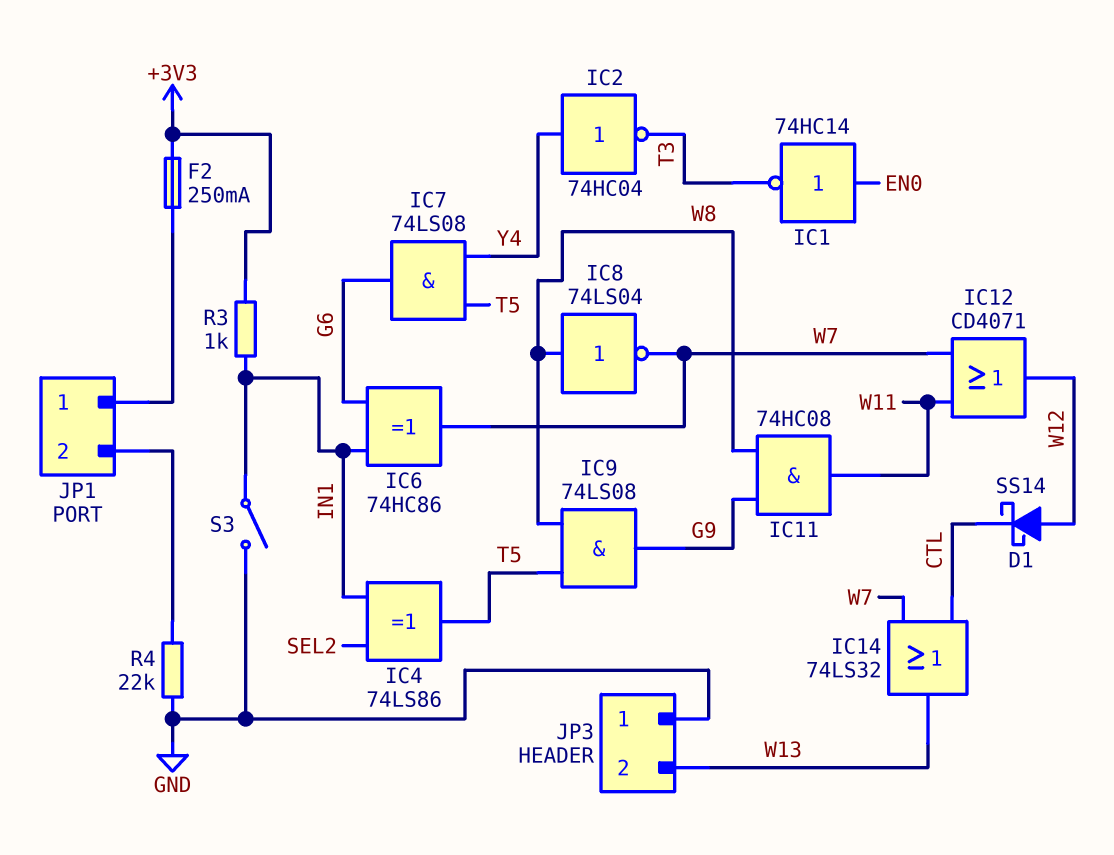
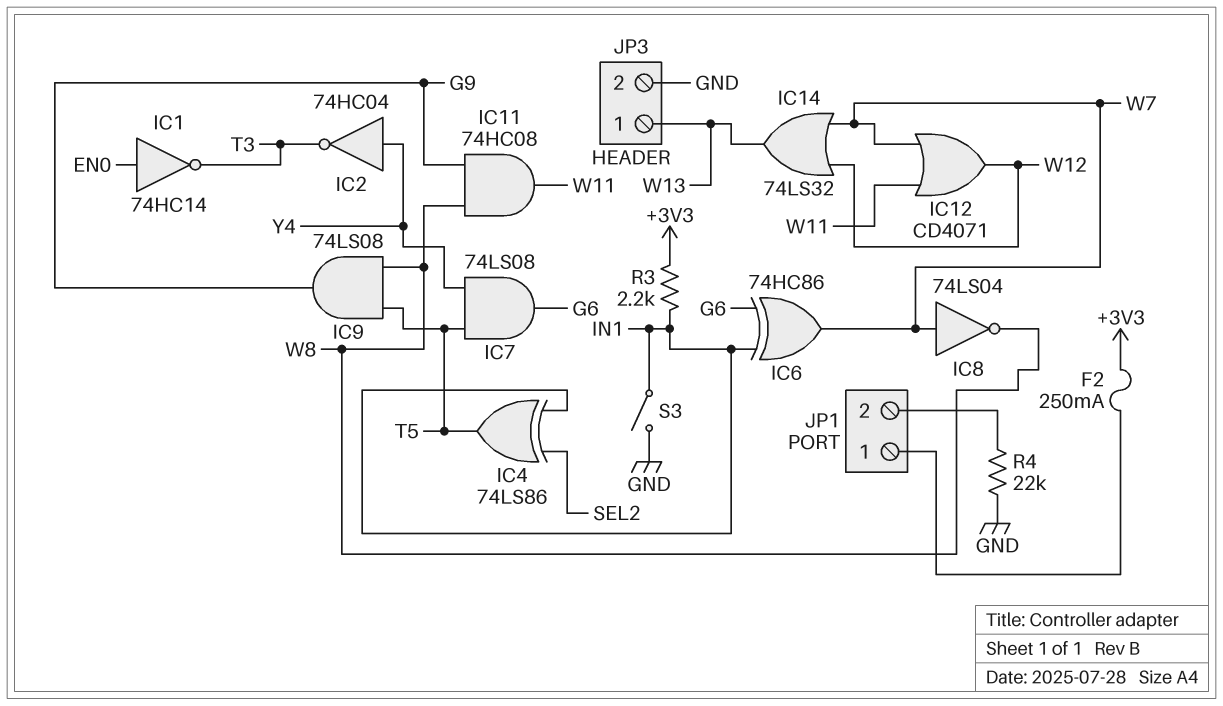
D1: schottky SS14 (A W12, K CTL) -> none
IC8: NOT 74LS04 (in W8, out W7) -> NOT 74LS04 (in W7, out W8)
IC14: OR 74LS32 (in CTL, in W7, out W13) -> OR 74LS32 (in W7, in W12, out W13)
JP3 pin 1: GND -> W13
JP3 pin 2: W13 -> GND
R3: 1k (+3V3, IN1) -> 2.2k (+3V3, IN1)

